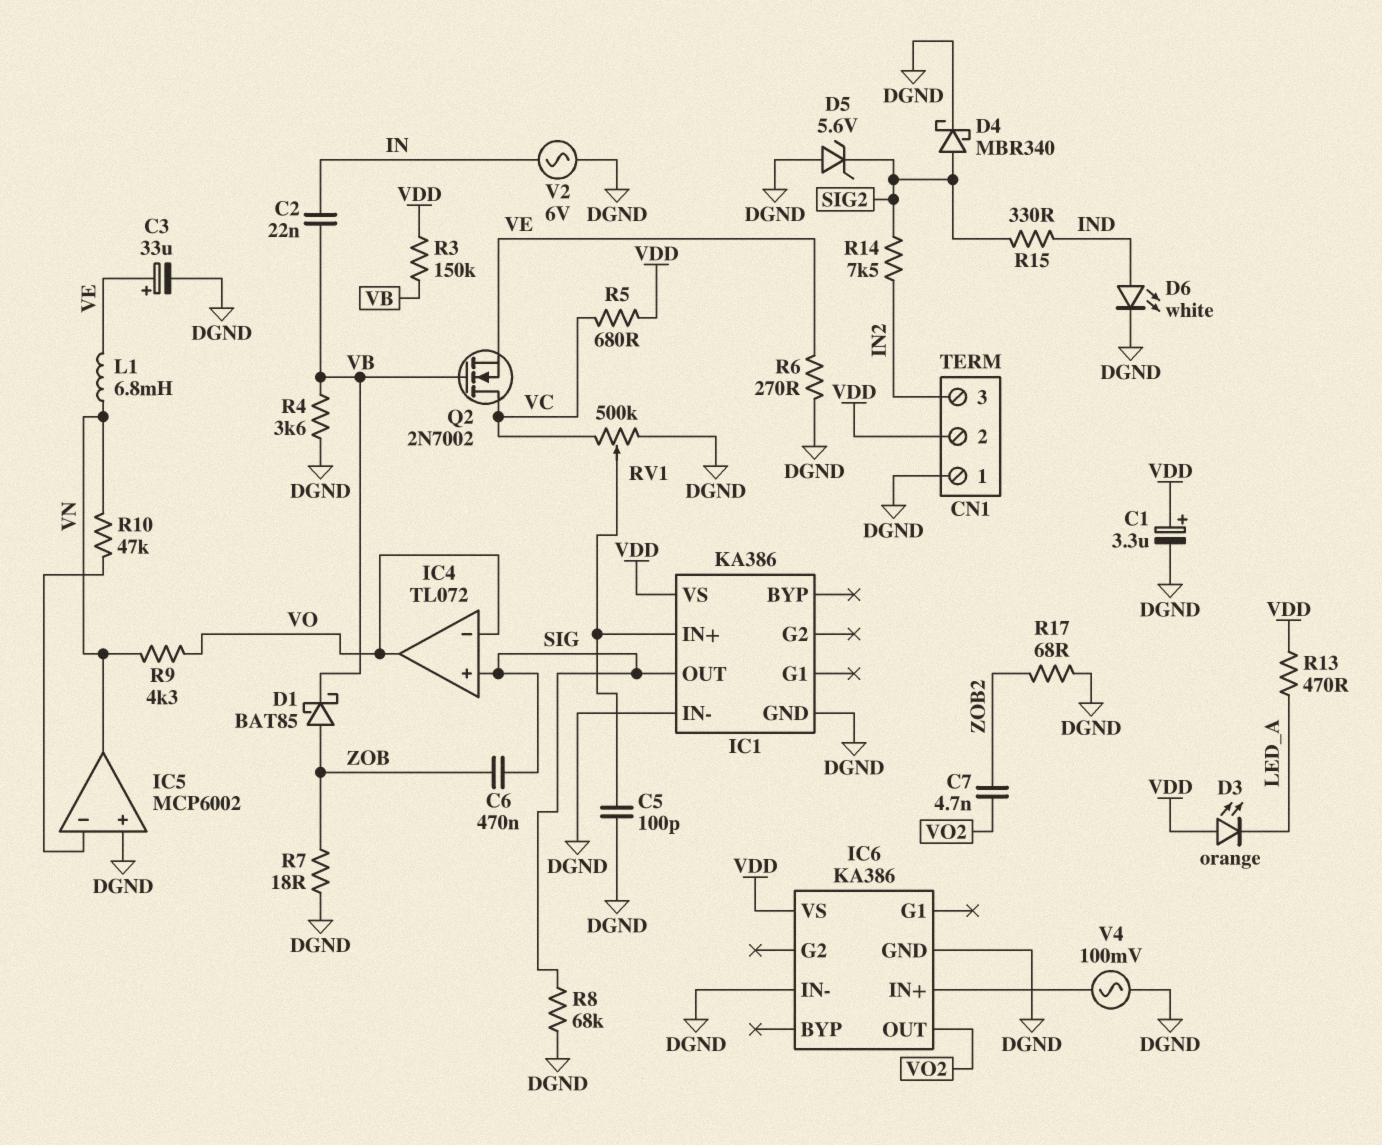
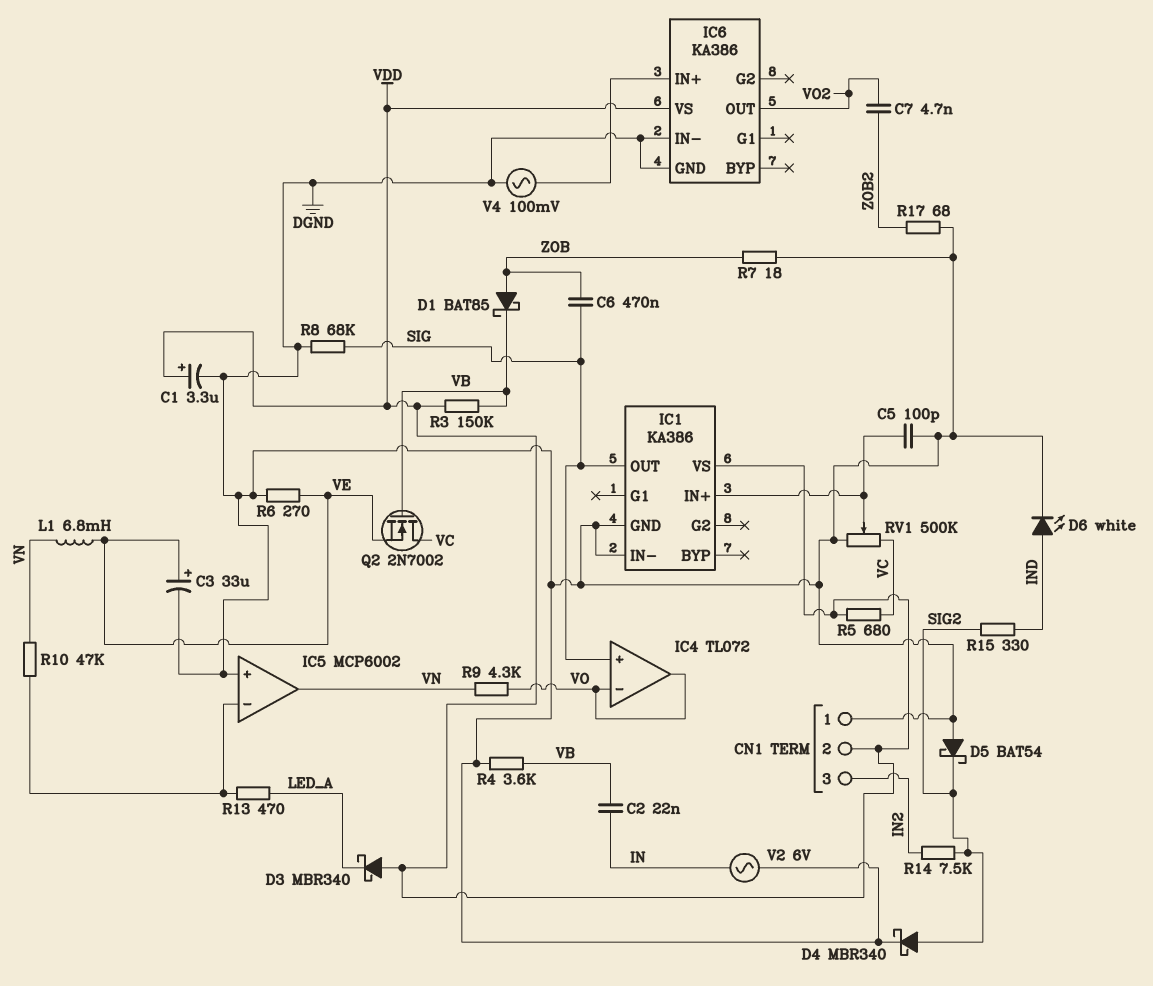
D3: LED orange (A VDD, K LED_A) -> schottky MBR340 (A VDD, K LED_A)
D5: zener 5.6V (A DGND, K SIG2) -> schottky BAT54 (A DGND, K SIG2)
R13: 470 (LED_A, VDD) -> 470 (IC5/in-, LED_A)

